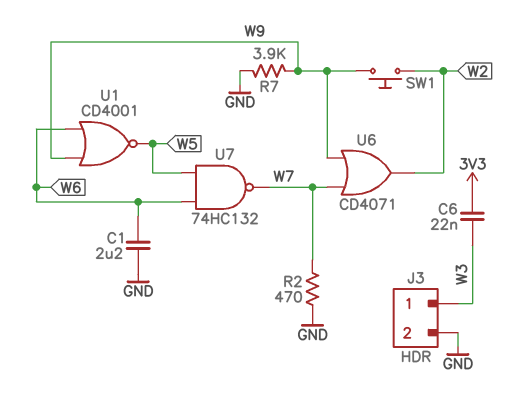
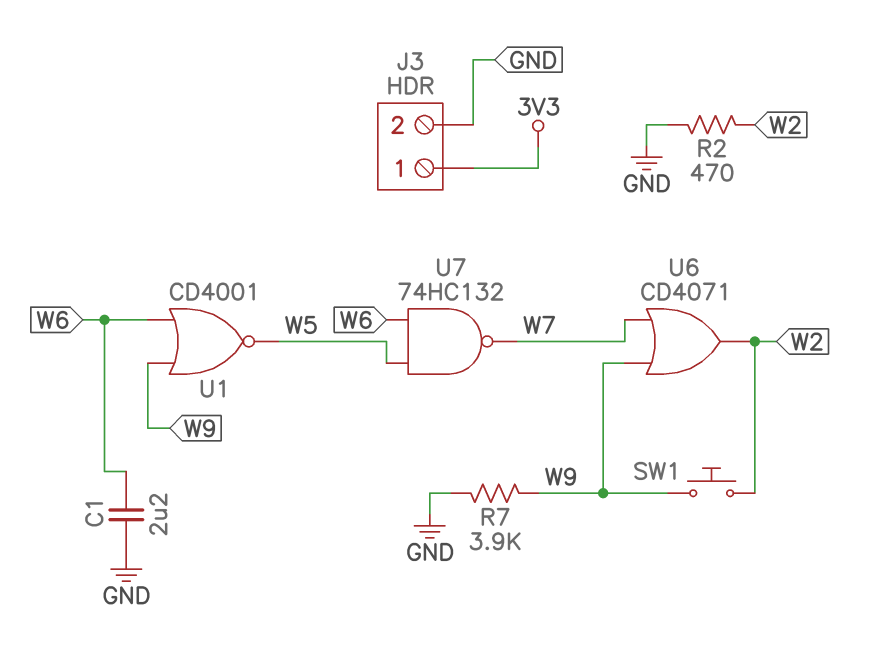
C6: 22nF (3V3, W3) -> none
J3 pin 1: W3 -> 3V3
R2: 470 (GND, W7) -> 470 (GND, W2)

